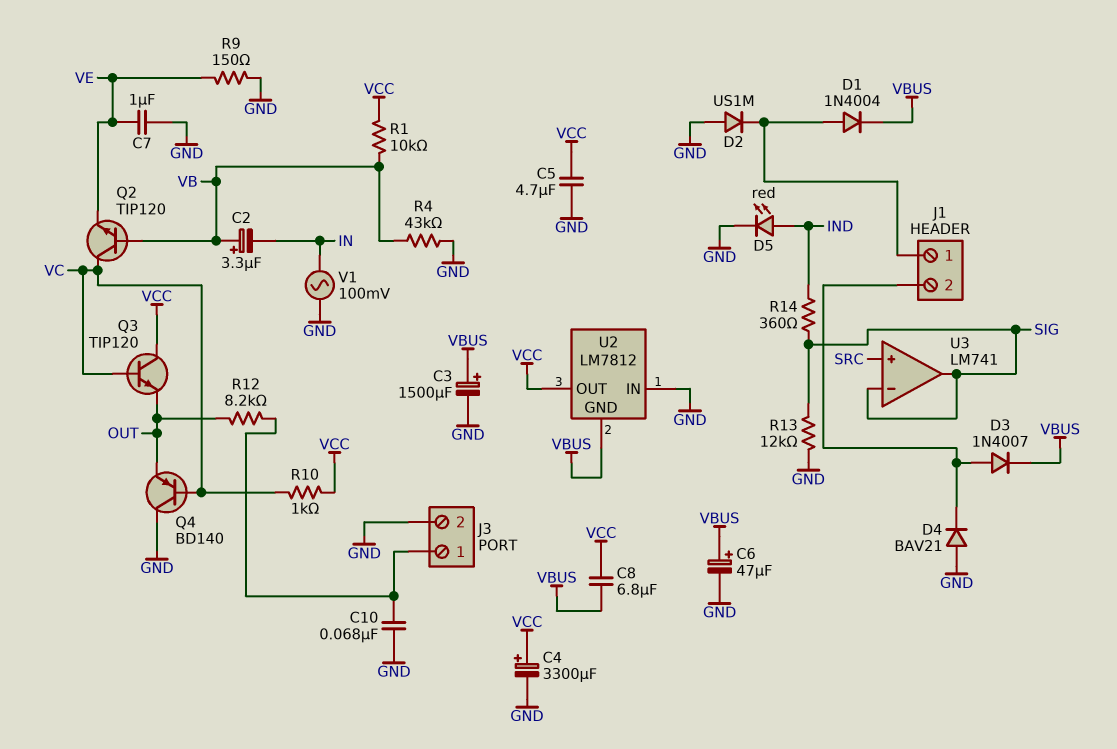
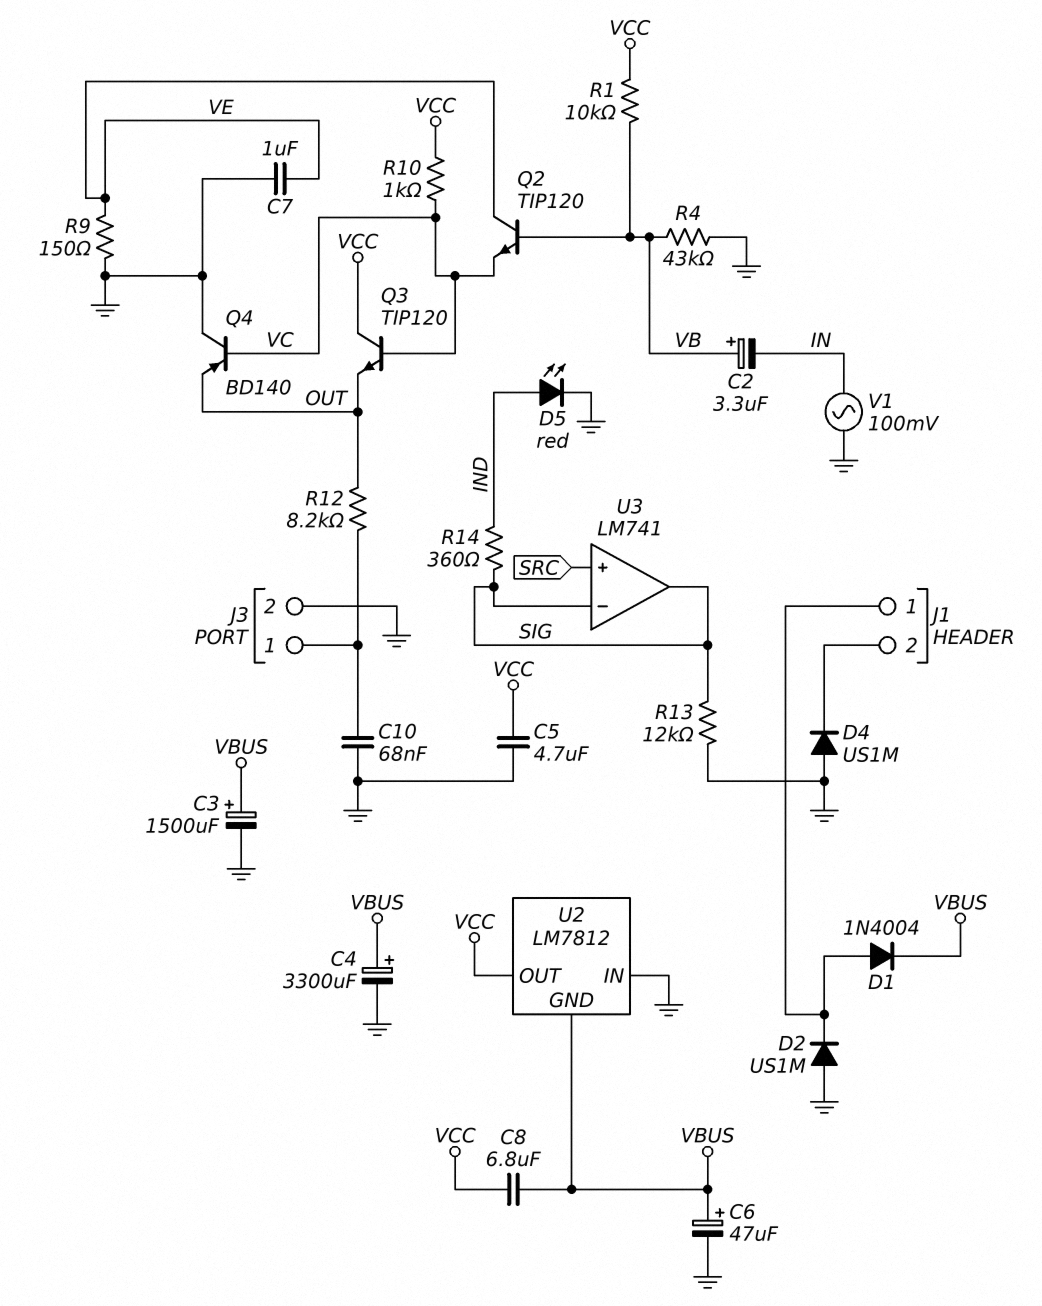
C4: 3300uF (plus VCC, minus GND) -> 3300uF (plus VBUS, minus GND)
D3: diode 1N4007 (A J1/2, K VBUS) -> none
D4: diode BAV21 (A GND, K J1/2) -> diode US1M (A GND, K J1/2)
Q2: NPN TIP120 (B VB, C VC, E VE) -> NPN TIP120 (B VB, C VE, E VC)

